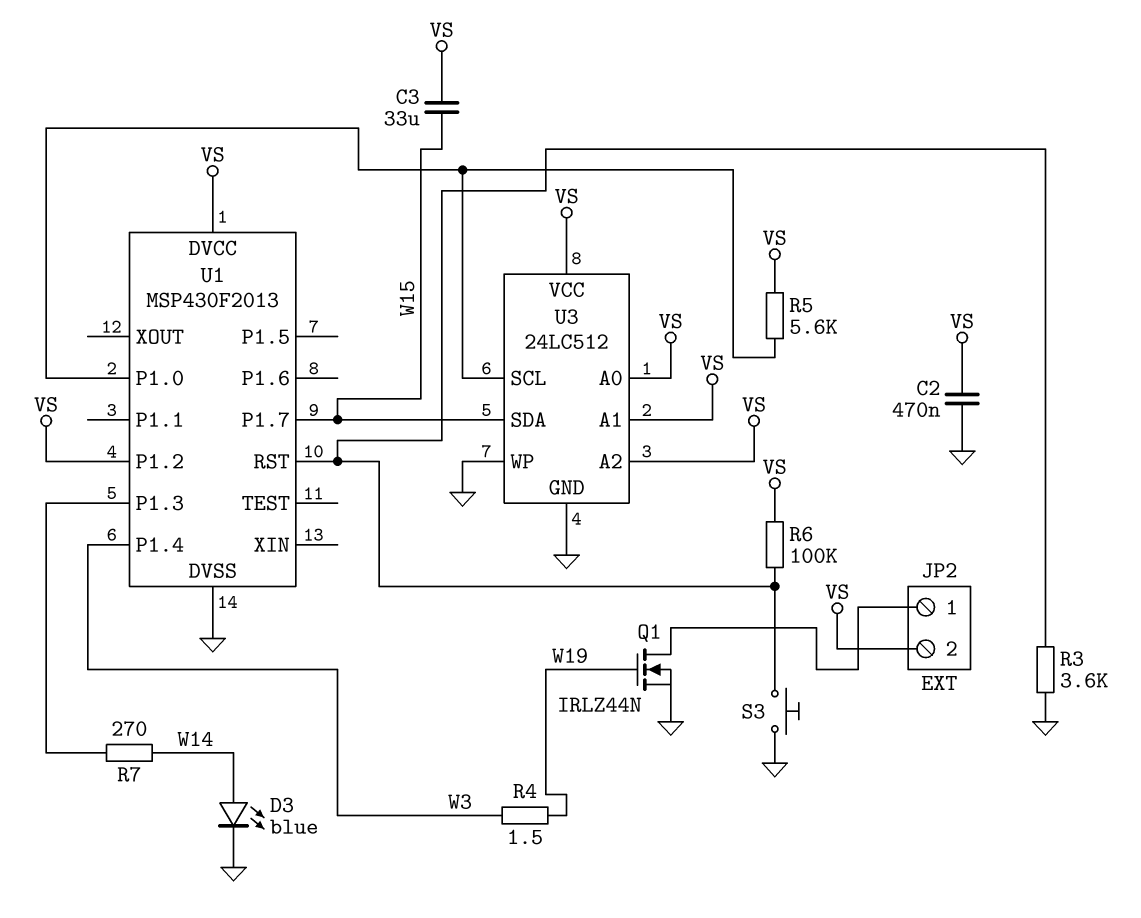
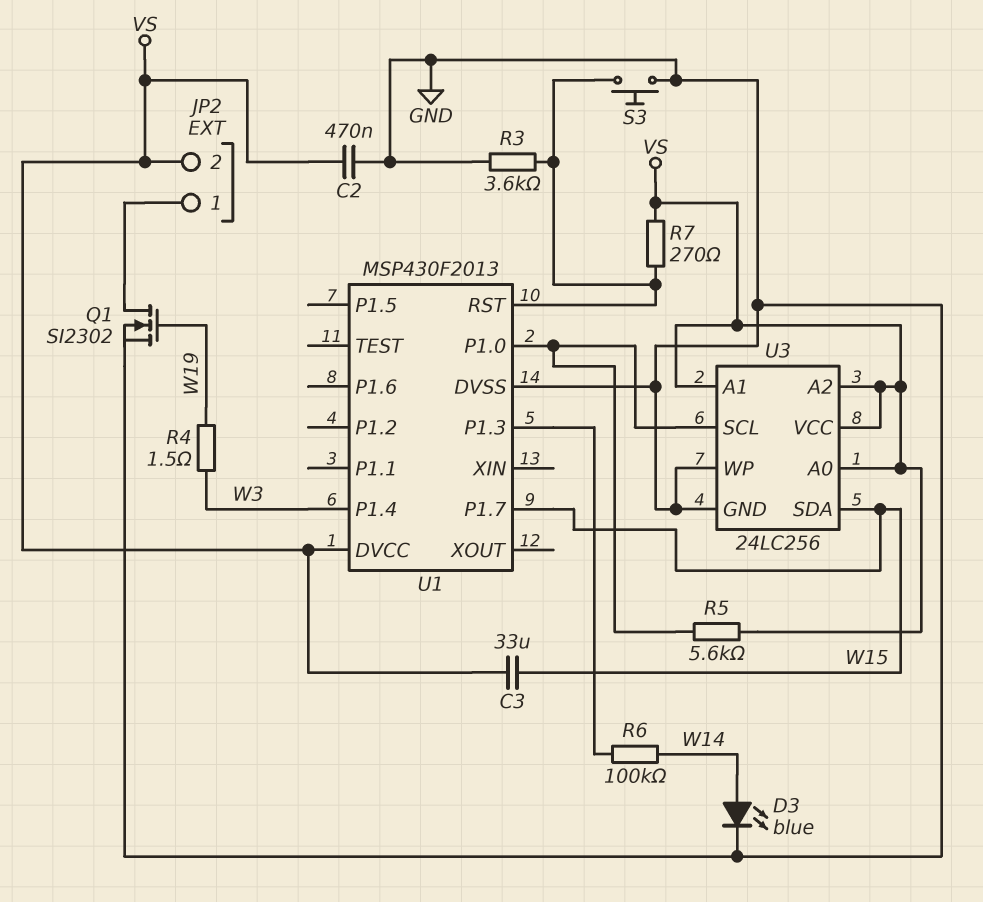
Q1: NMOS IRLZ44N (G W19, D JP2/1, S GND) -> NMOS SI2302 (G W19, D JP2/1, S GND)
R6: 100k (U1/RST, VS) -> 100k (U1/P1.3, W14)
R7: 270 (U1/P1.3, W14) -> 270 (U1/RST, VS)
U1 pin P1.2: VS -> none
U3: 24LC512 -> 24LC256

